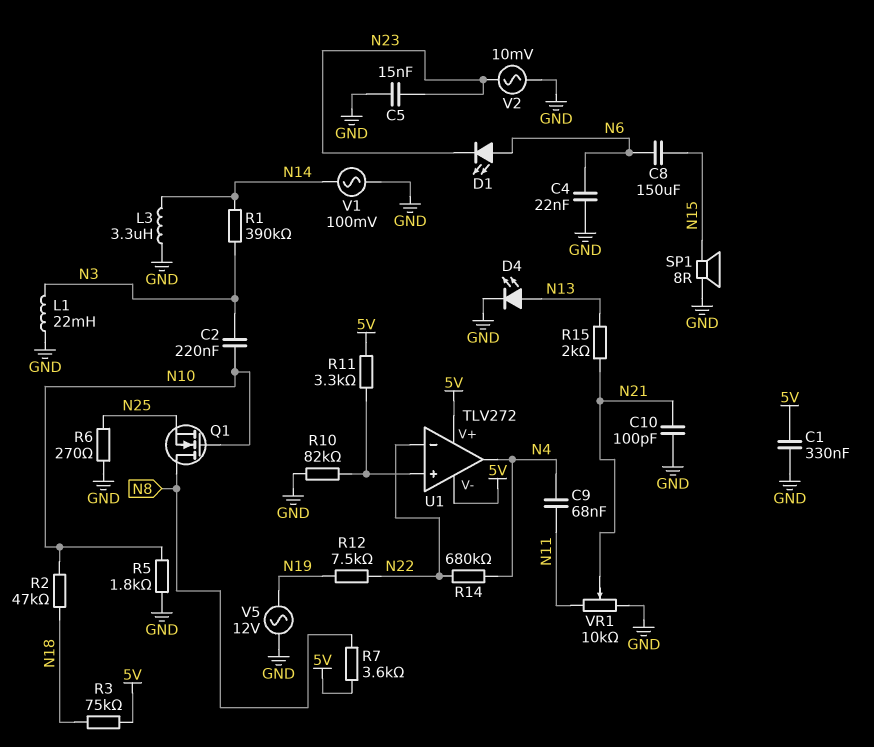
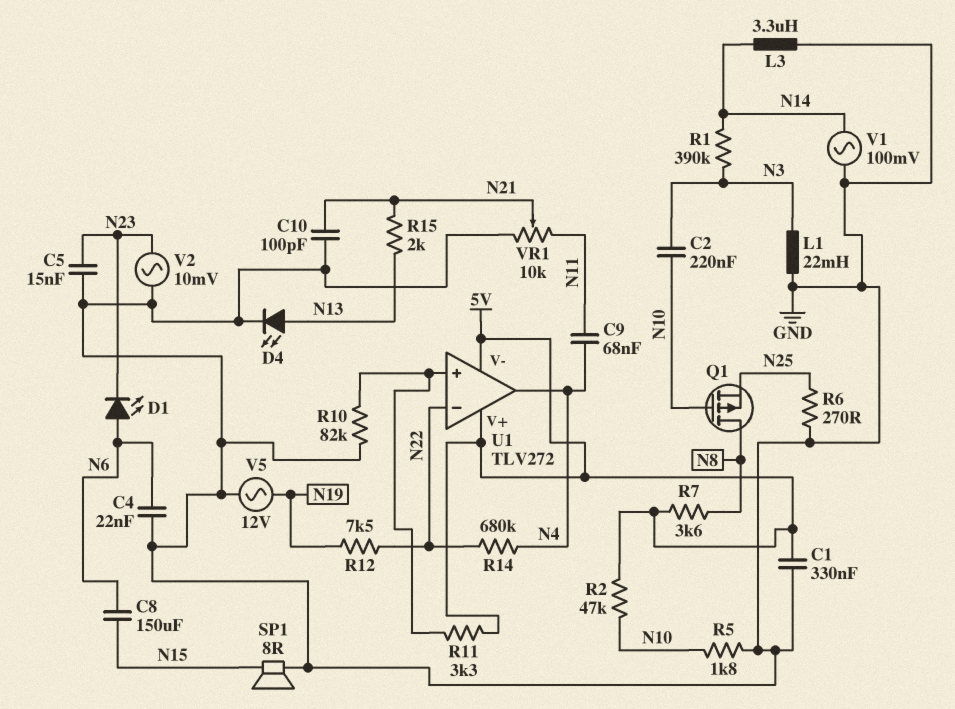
Q1: NMOS (G N10, D N8, S N25) -> PMOS (G N10, D N8, S N25)
R2: 47k (N10, N18) -> 47k (5V, N10)
R3: 75k (5V, N18) -> none

